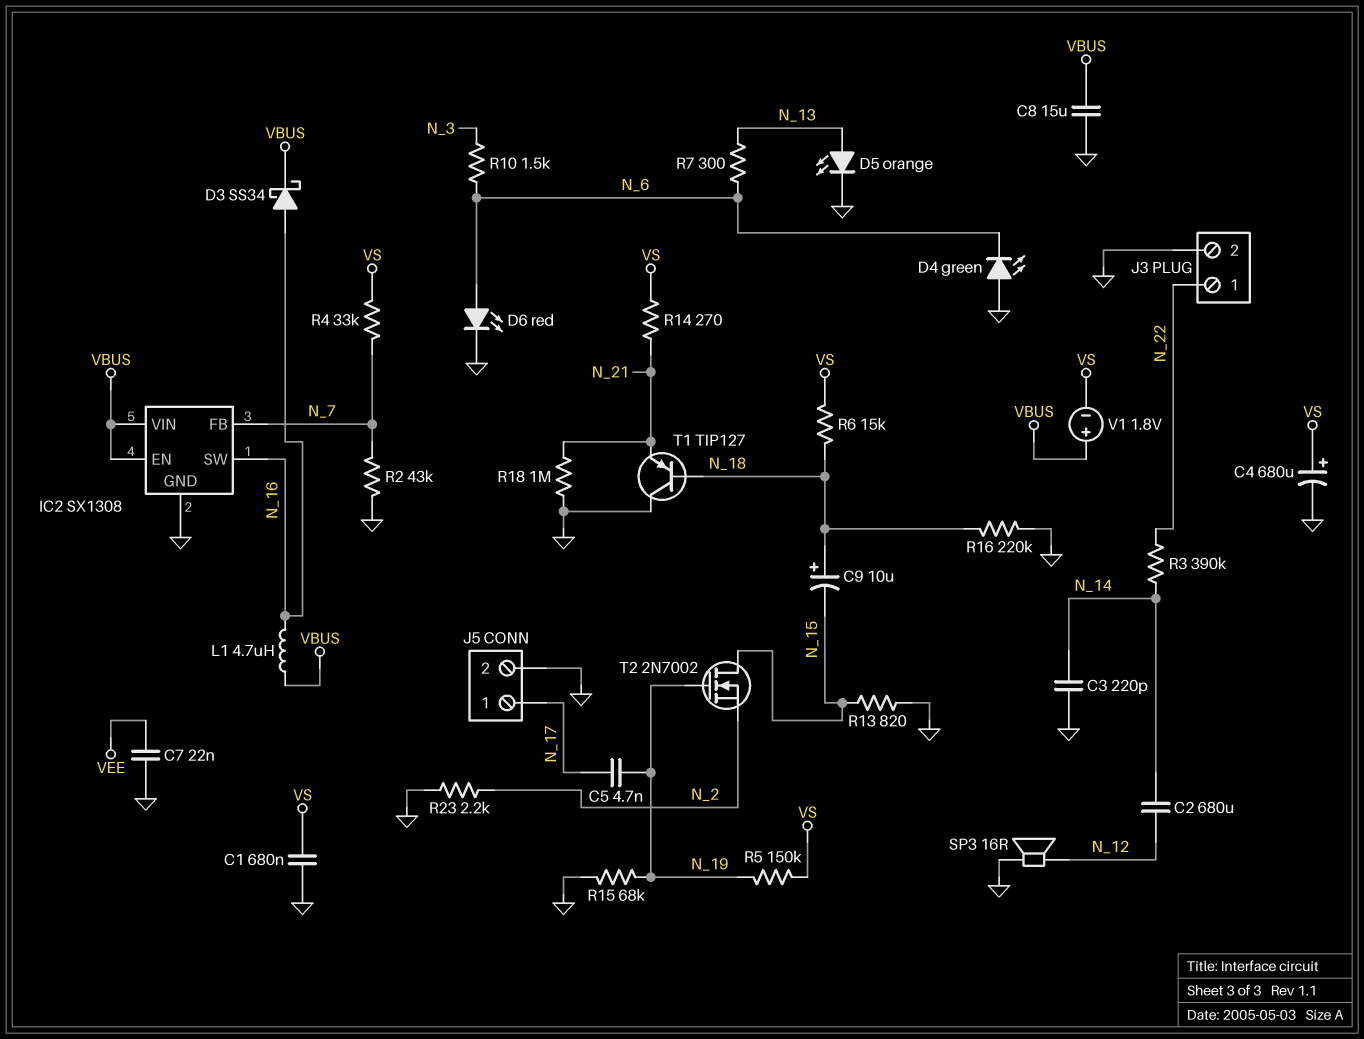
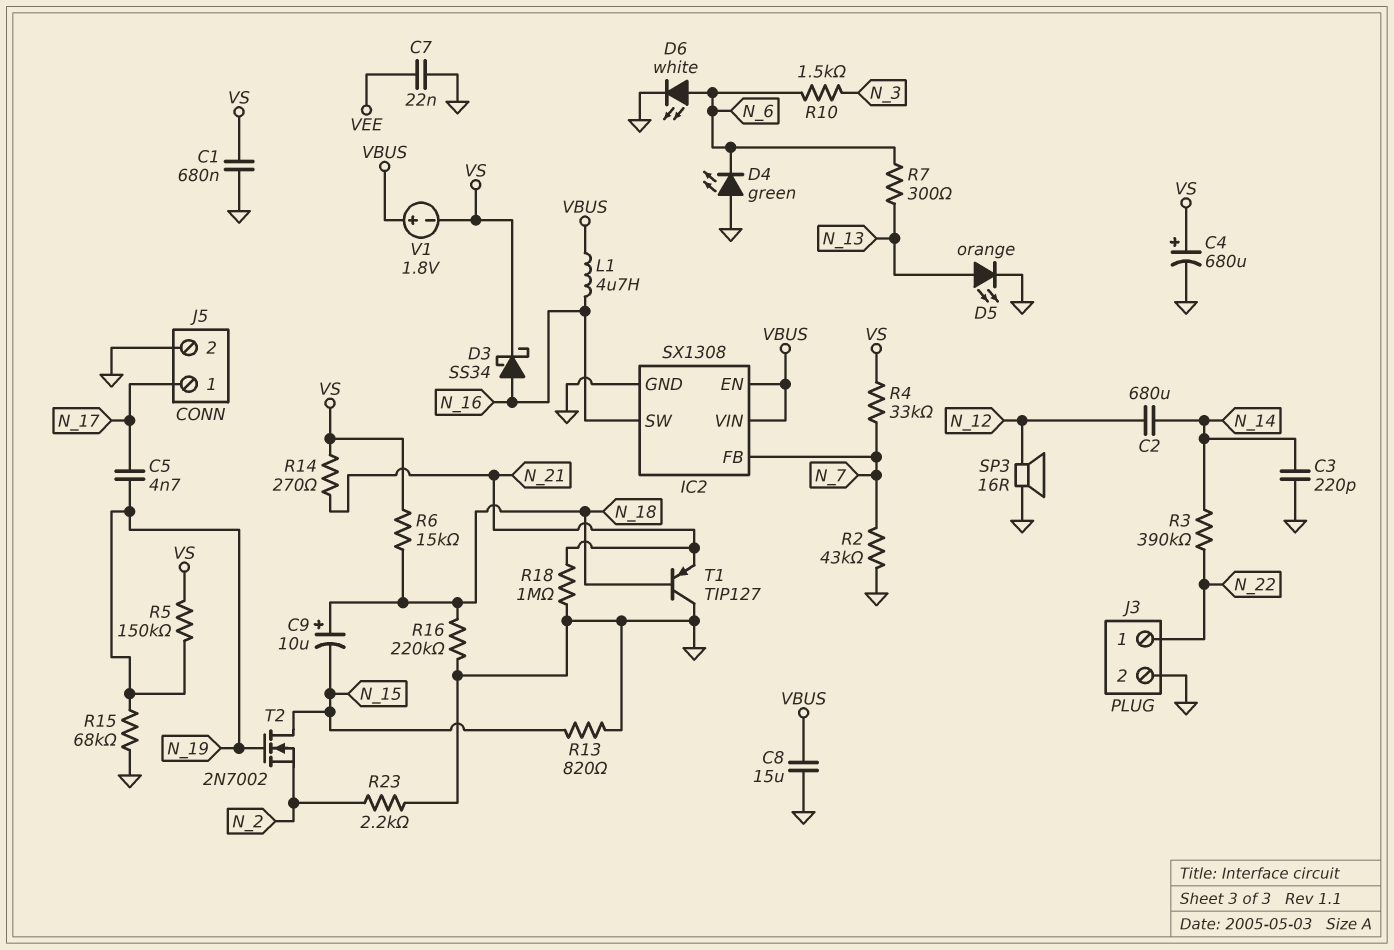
D3: schottky SS34 (A N_16, K VBUS) -> schottky SS34 (A N_16, K VS)
D6: LED red (A N_6, K GND) -> LED white (A N_6, K GND)

